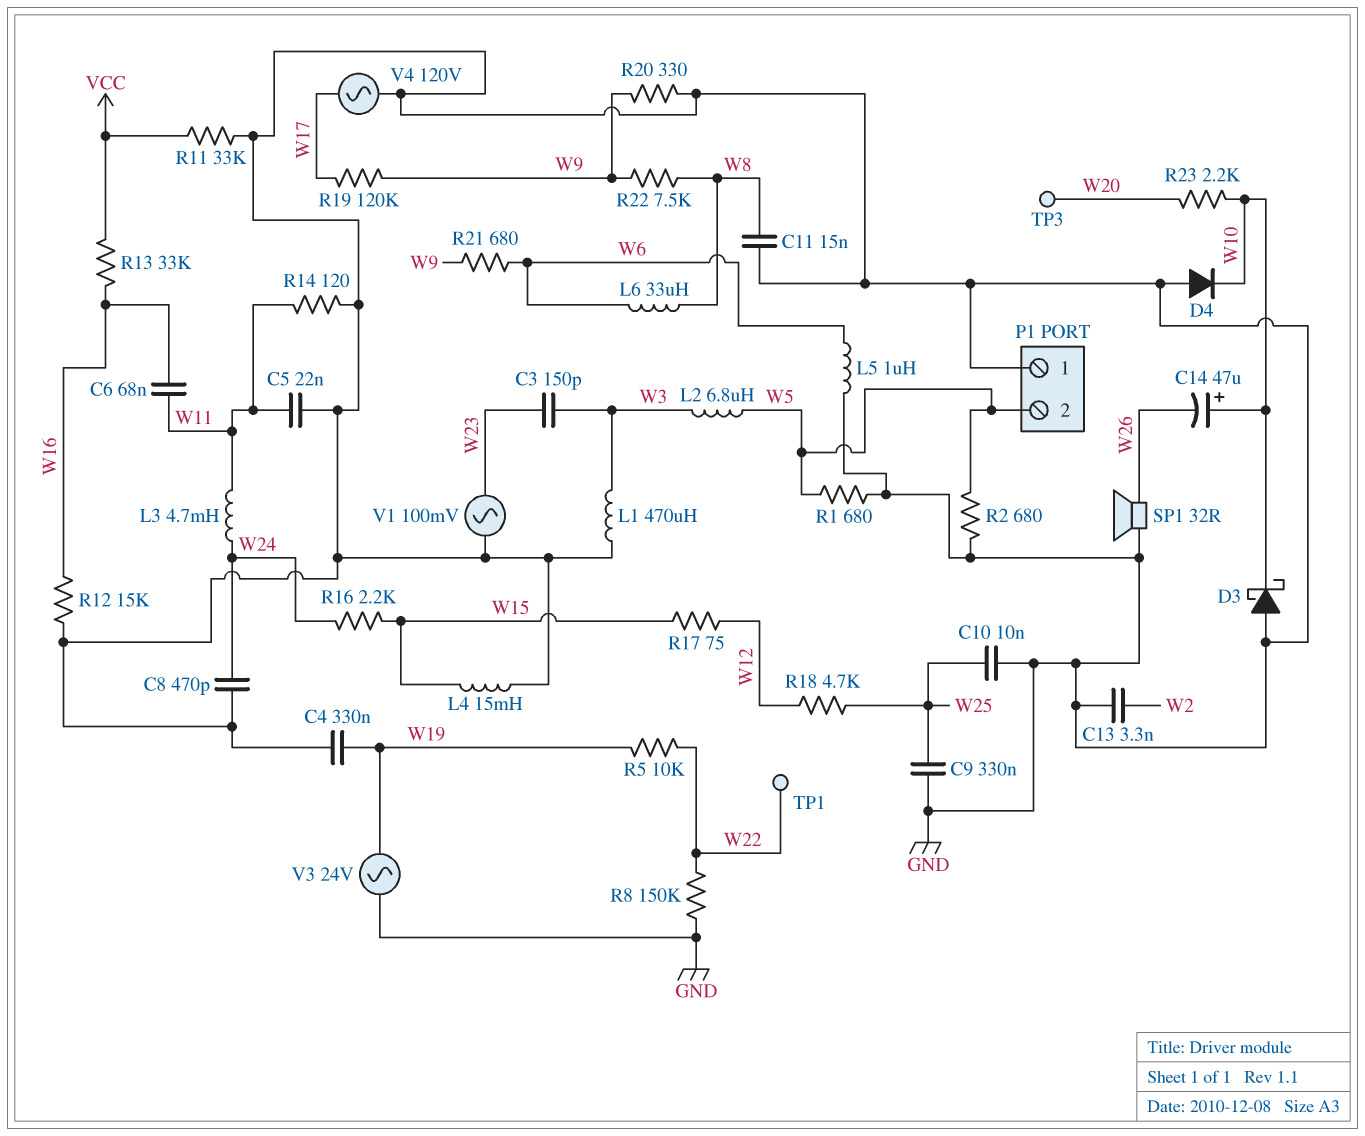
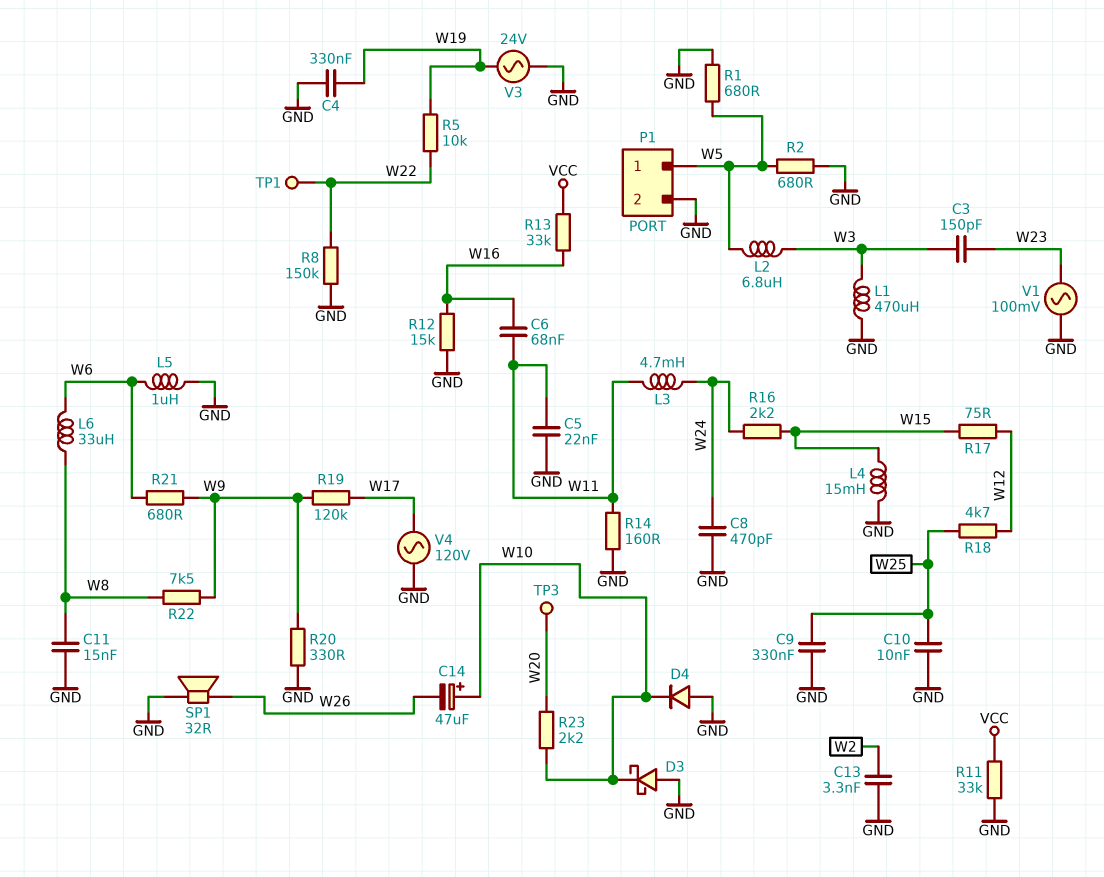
P1 pin 1: GND -> W5
P1 pin 2: W5 -> GND
R14: 120 (GND, W11) -> 160 (GND, W11)

